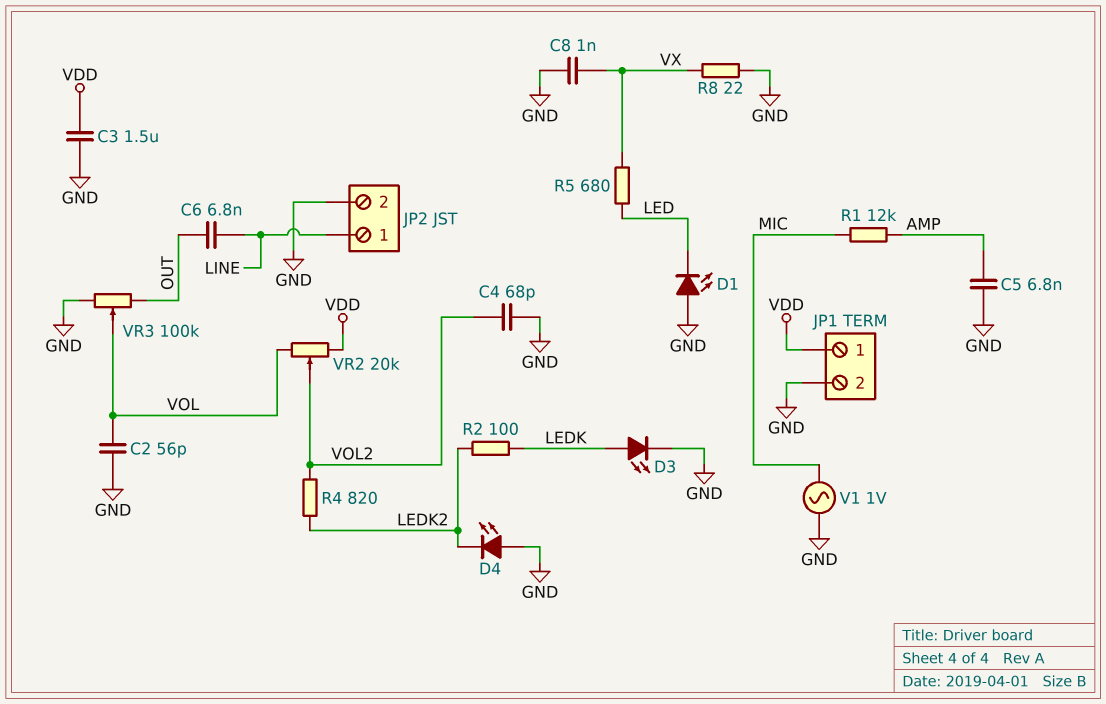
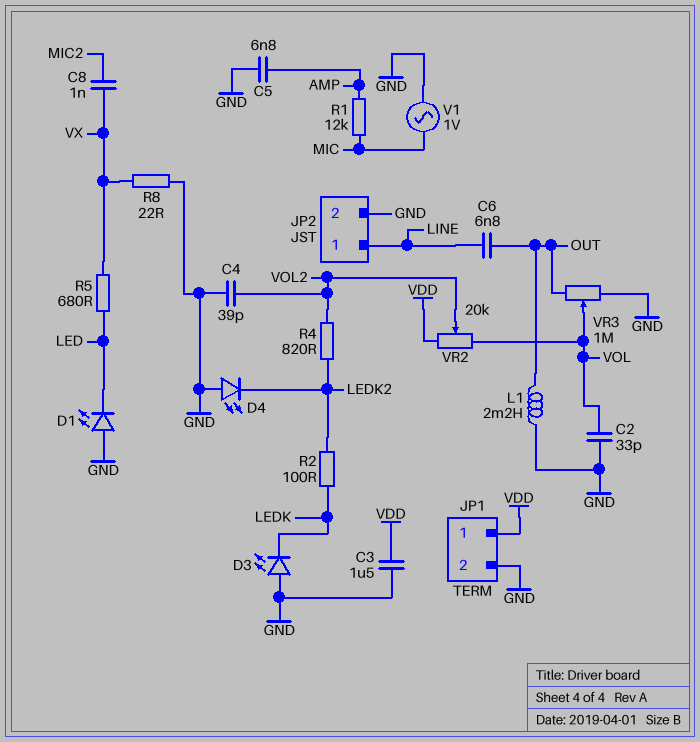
C2: 56pF (GND, VOL) -> 33pF (GND, VOL)
C4: 68pF (GND, VOL2) -> 39pF (GND, VOL2)
C8: 1nF (GND, VX) -> 1nF (MIC2, VX)
D3: LED (A LEDK, K GND) -> LED (A GND, K LEDK)
L1: none -> 2.2mH (GND, OUT)
VR3: 100k (GND, OUT, wiper VOL) -> 1M (GND, OUT, wiper VOL)

